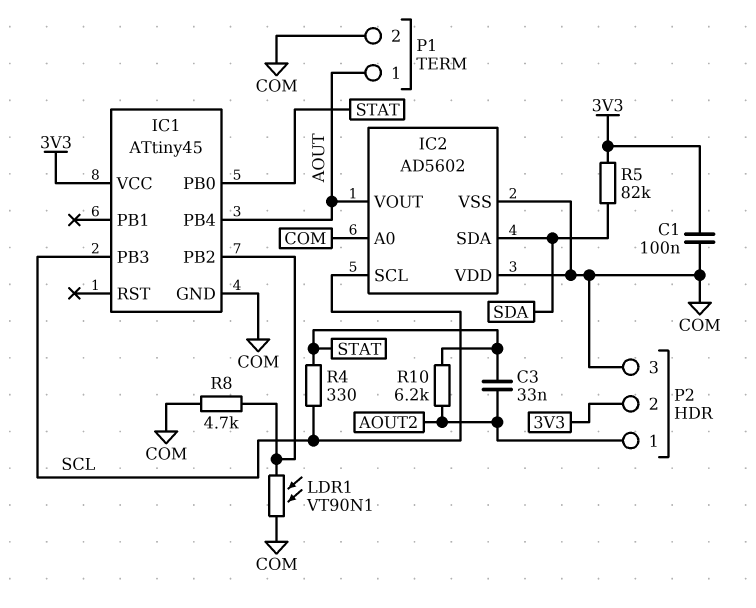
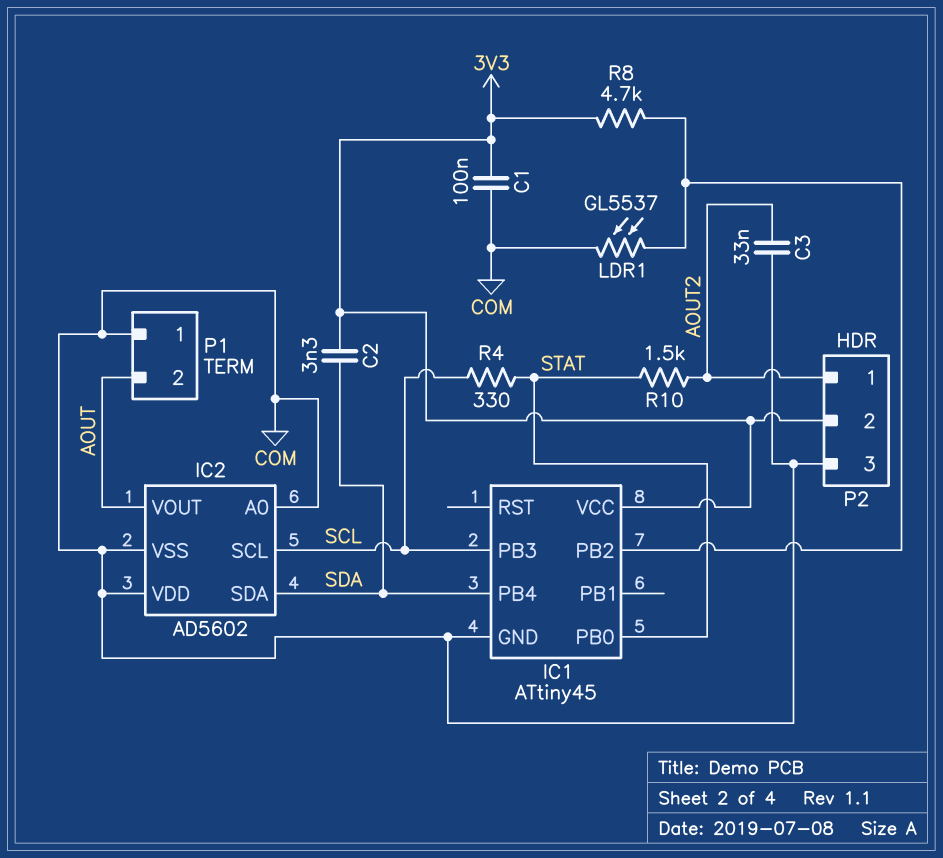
C2: none -> 3.3nF (3V3, SDA)
C3: 33nF (AOUT2, STAT) -> 33nF (AOUT2, COM)
IC1 pin PB4: AOUT -> SDA
LDR1: VT90N1 (COM, IC1/PB2) -> GL5537 (COM, IC1/PB2)
P1 pin 1: AOUT -> COM
P1 pin 2: COM -> AOUT
R5: 82k (3V3, SDA) -> none
R8: 4.7k (COM, IC1/PB2) -> 4.7k (3V3, IC1/PB2)
R10: 6.2k (AOUT2, STAT) -> 1.5k (AOUT2, STAT)

